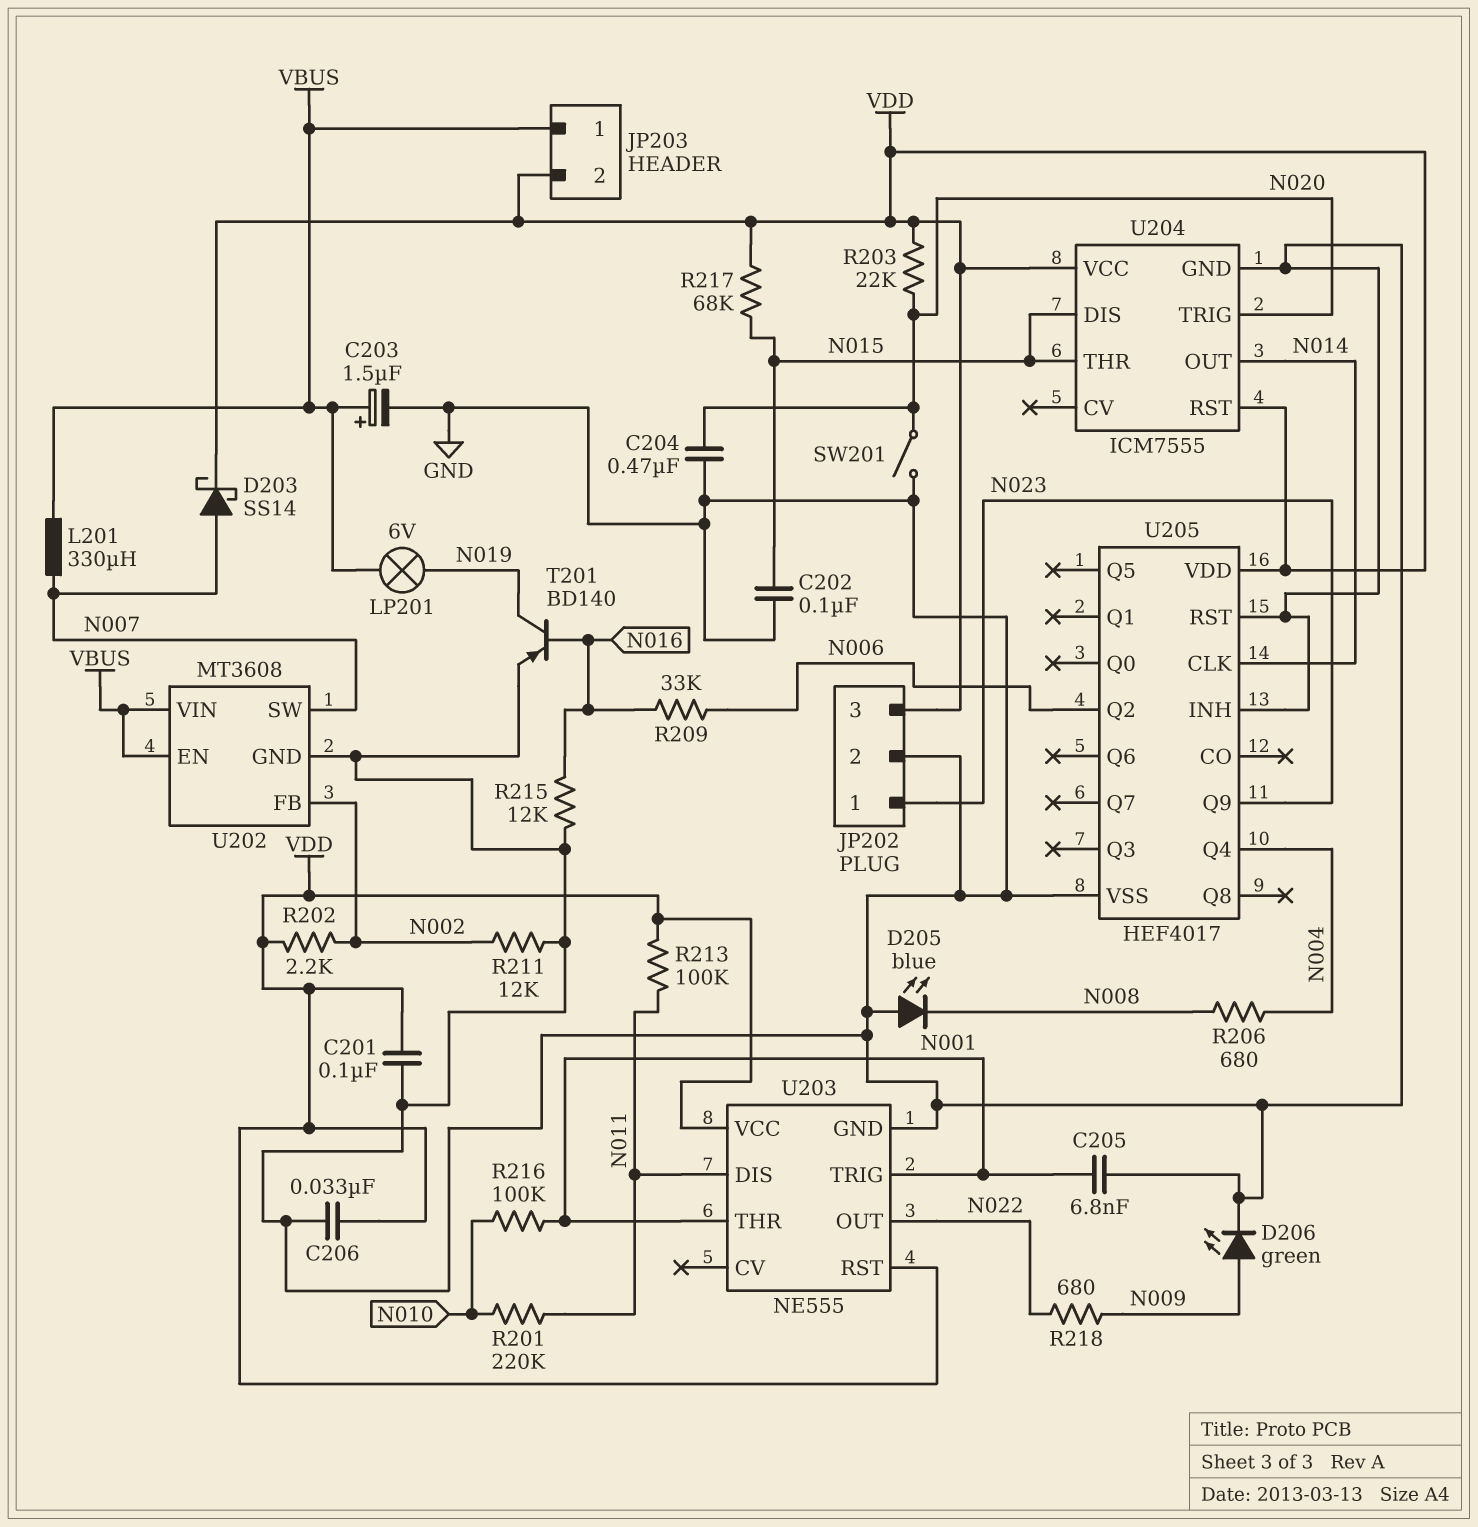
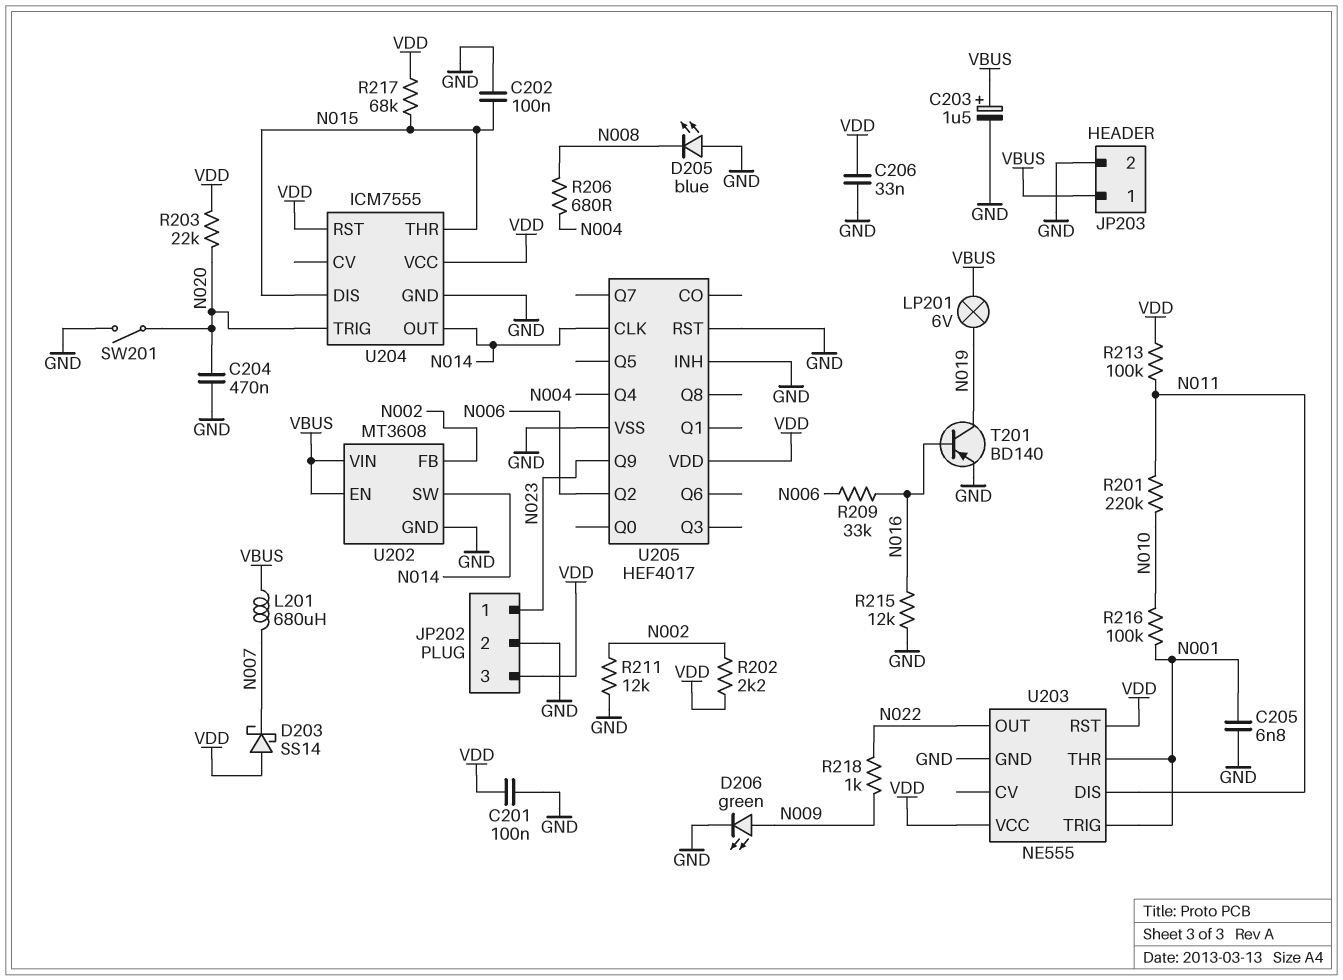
D203: schottky SS14 (A N007, K VDD) -> schottky SS14 (A VDD, K N007)
JP203 pin 2: VDD -> GND
L201: 330uH (N007, VBUS) -> 680uH (N007, VBUS)
R218: 680 (N009, N022) -> 1k (N009, N022)
U202 pin SW: N007 -> N014

